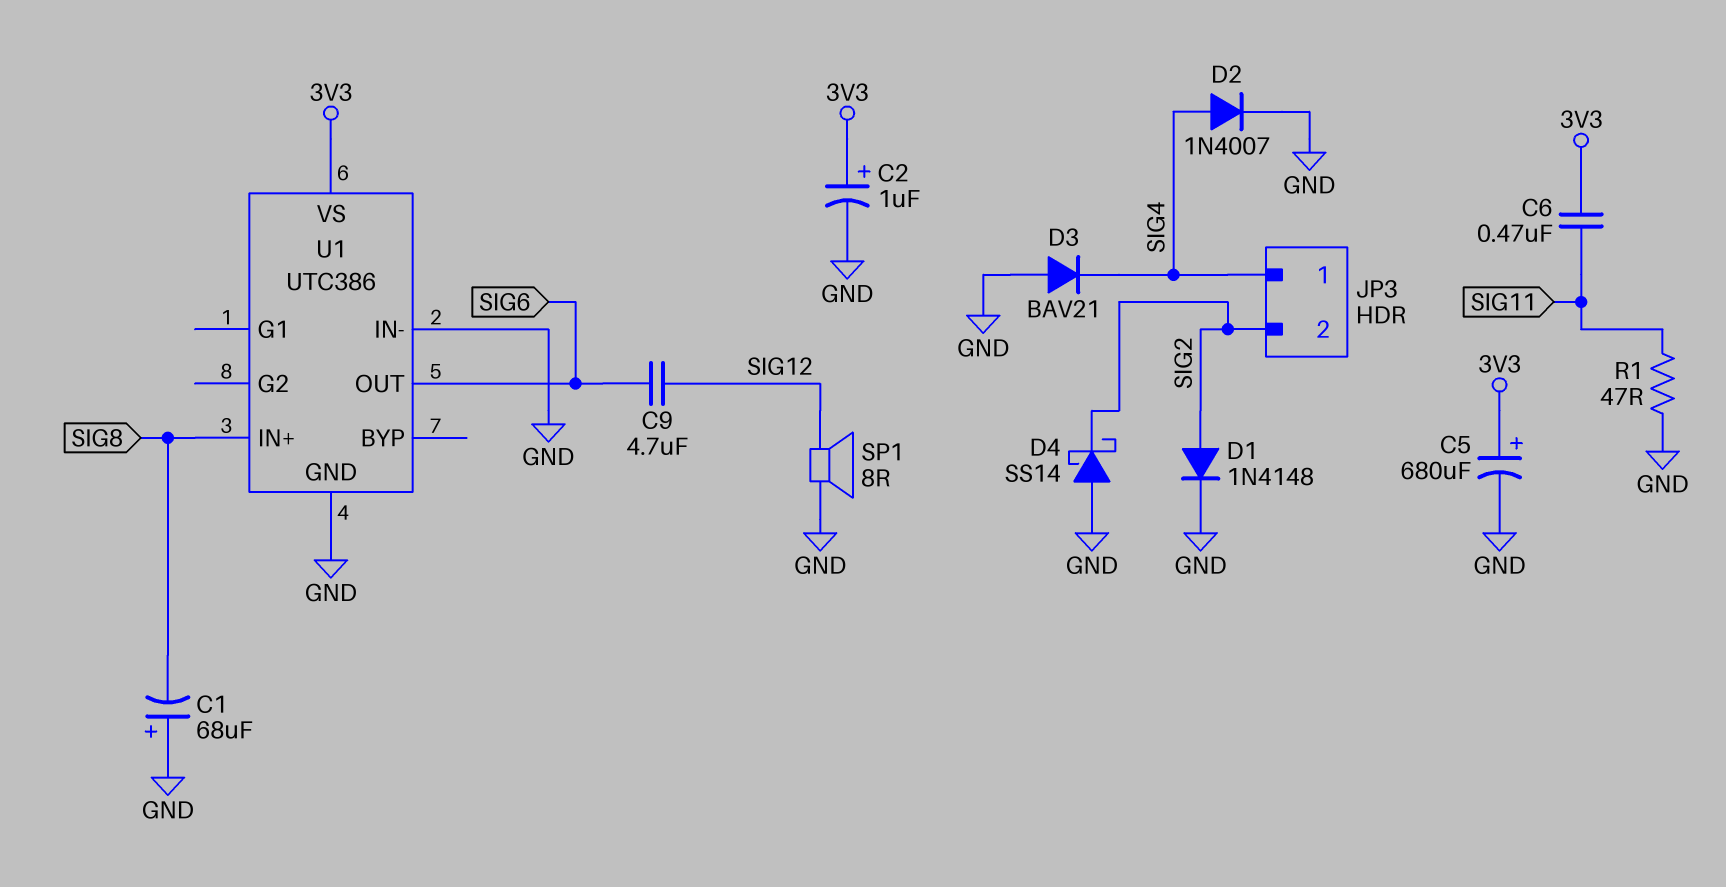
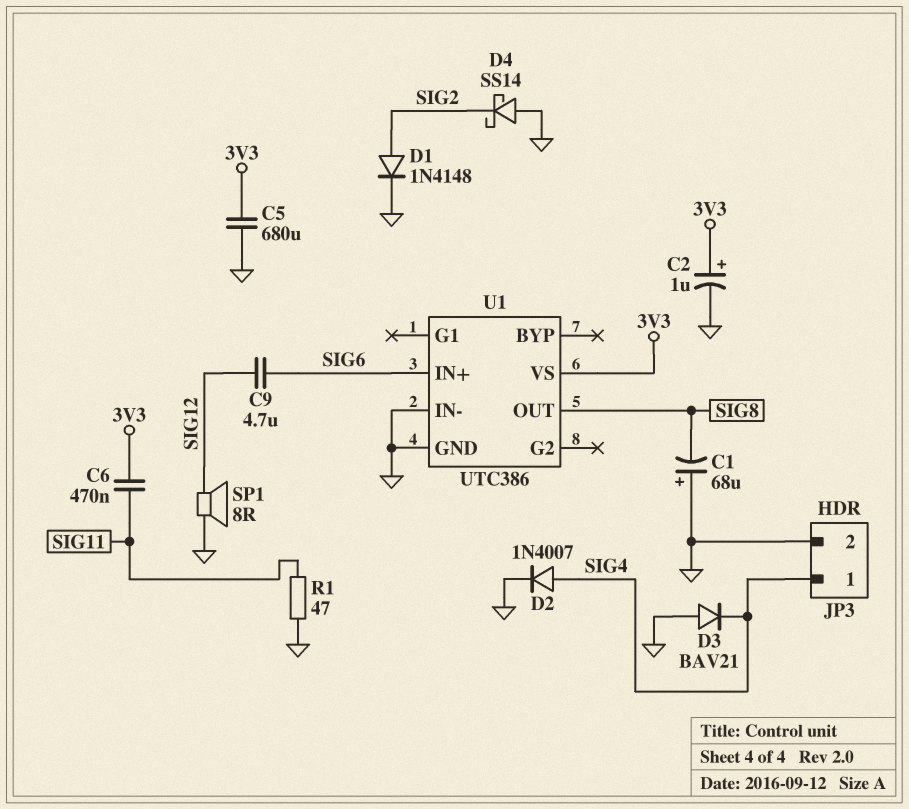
C5: 680uF (plus 3V3, minus GND) -> 680uF (3V3, GND)
JP3 pin 2: SIG2 -> GND
U1 pin IN+: SIG8 -> SIG6
U1 pin OUT: SIG6 -> SIG8

